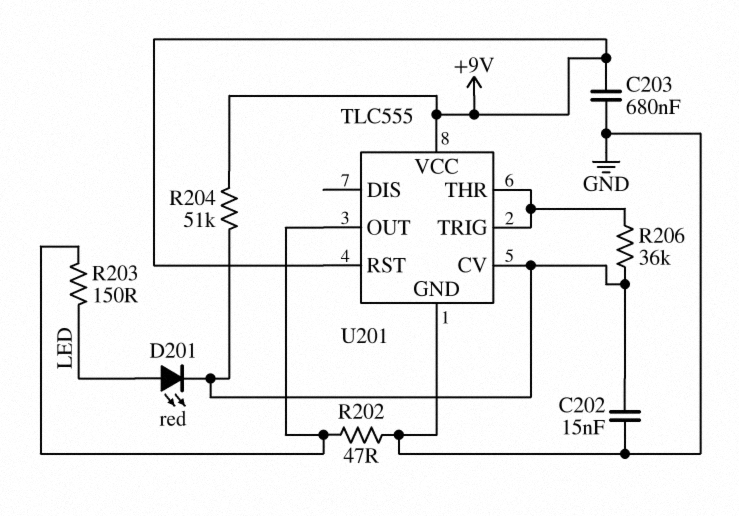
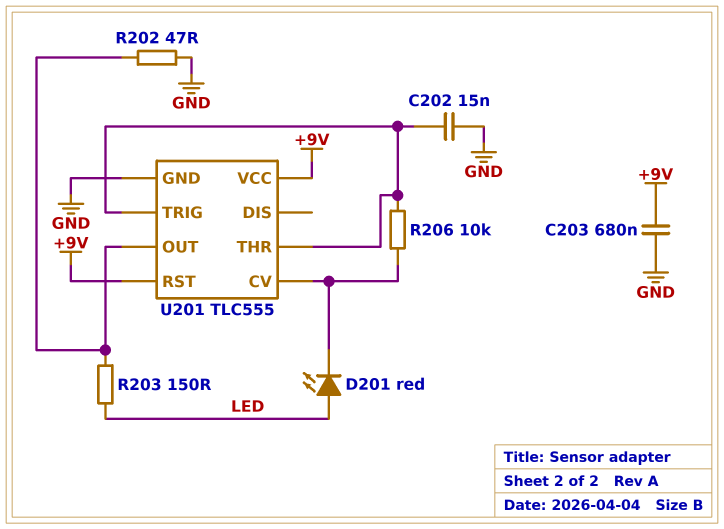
C202: 15nF (GND, U201/CV) -> 15nF (GND, U201/THR)
R204: 51k (+9V, U201/CV) -> none
R206: 36k (U201/CV, U201/THR) -> 10k (U201/CV, U201/THR)

